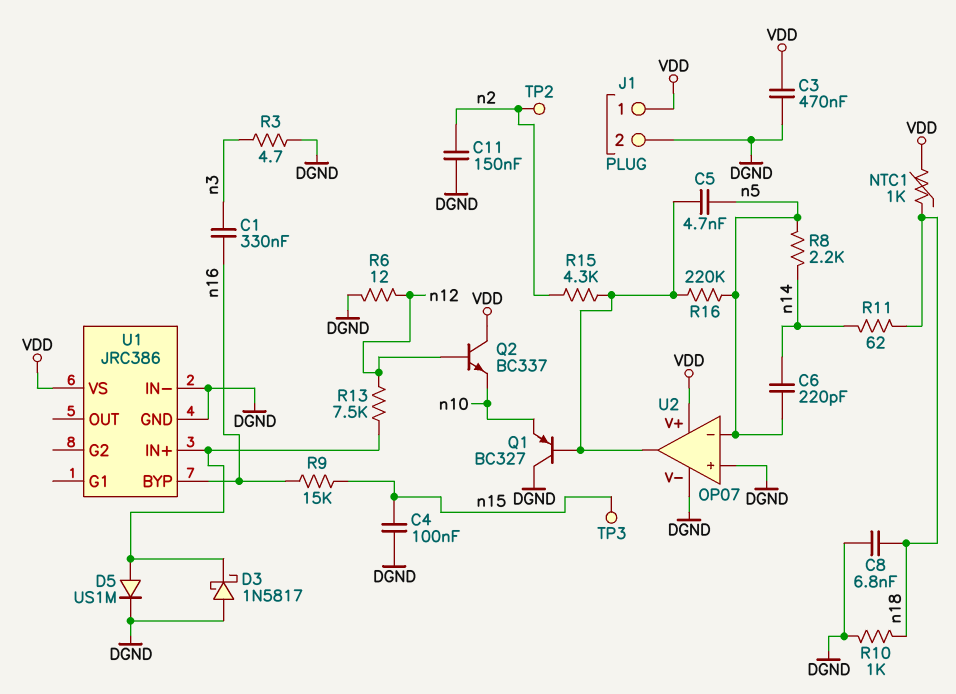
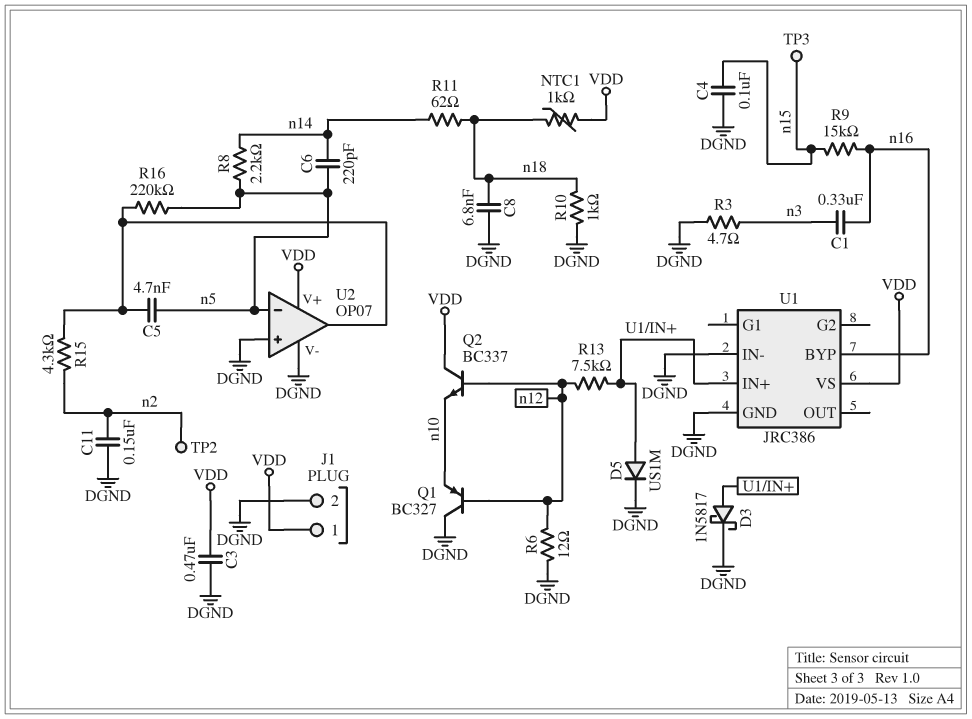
D3: schottky 1N5817 (A DGND, K U1/IN+) -> schottky 1N5817 (A U1/IN+, K DGND)
Q1: PNP BC327 (B U2/out, C DGND, E n10) -> PNP BC327 (B n12, C DGND, E n10)

